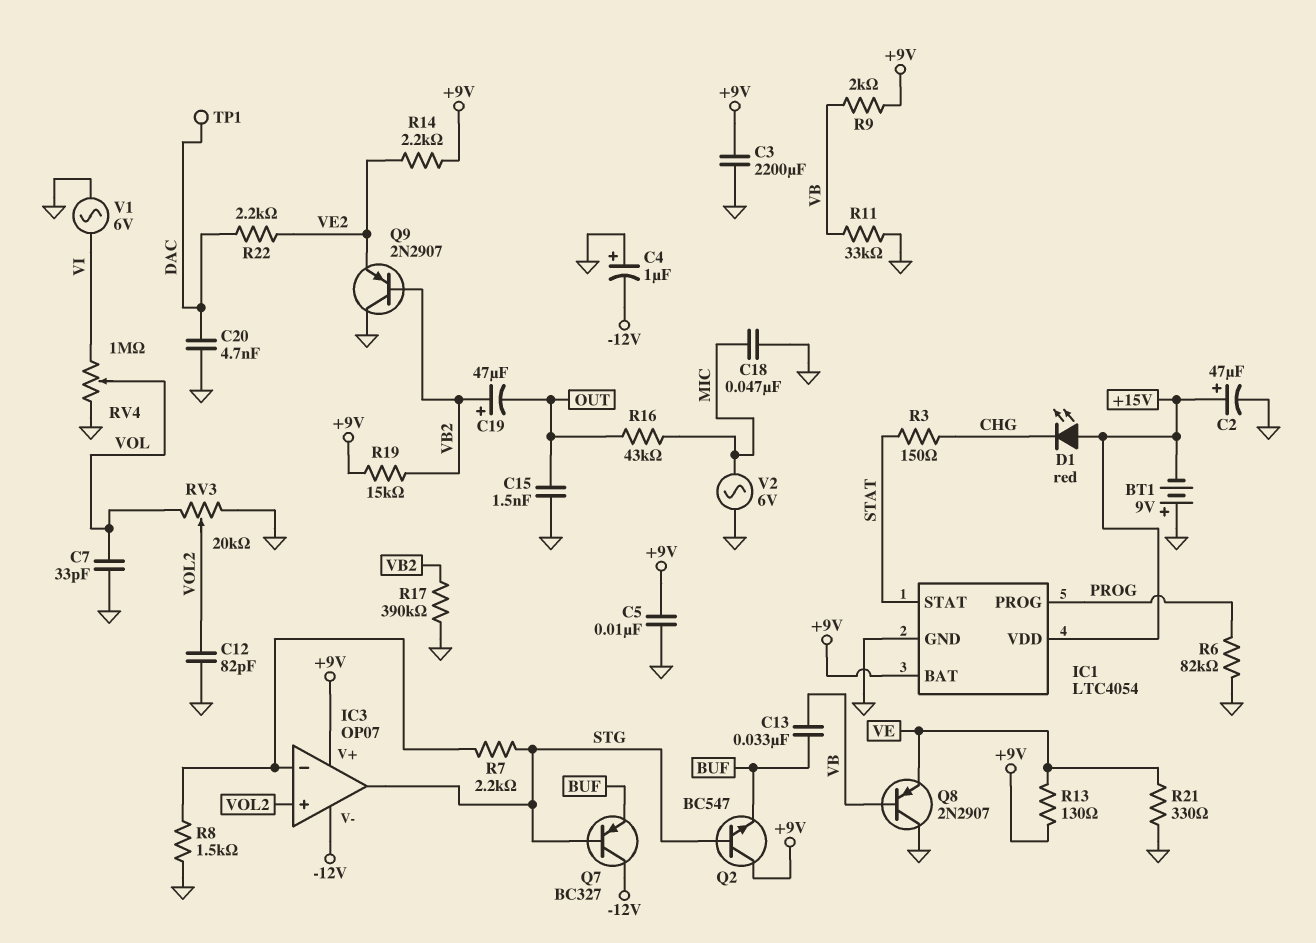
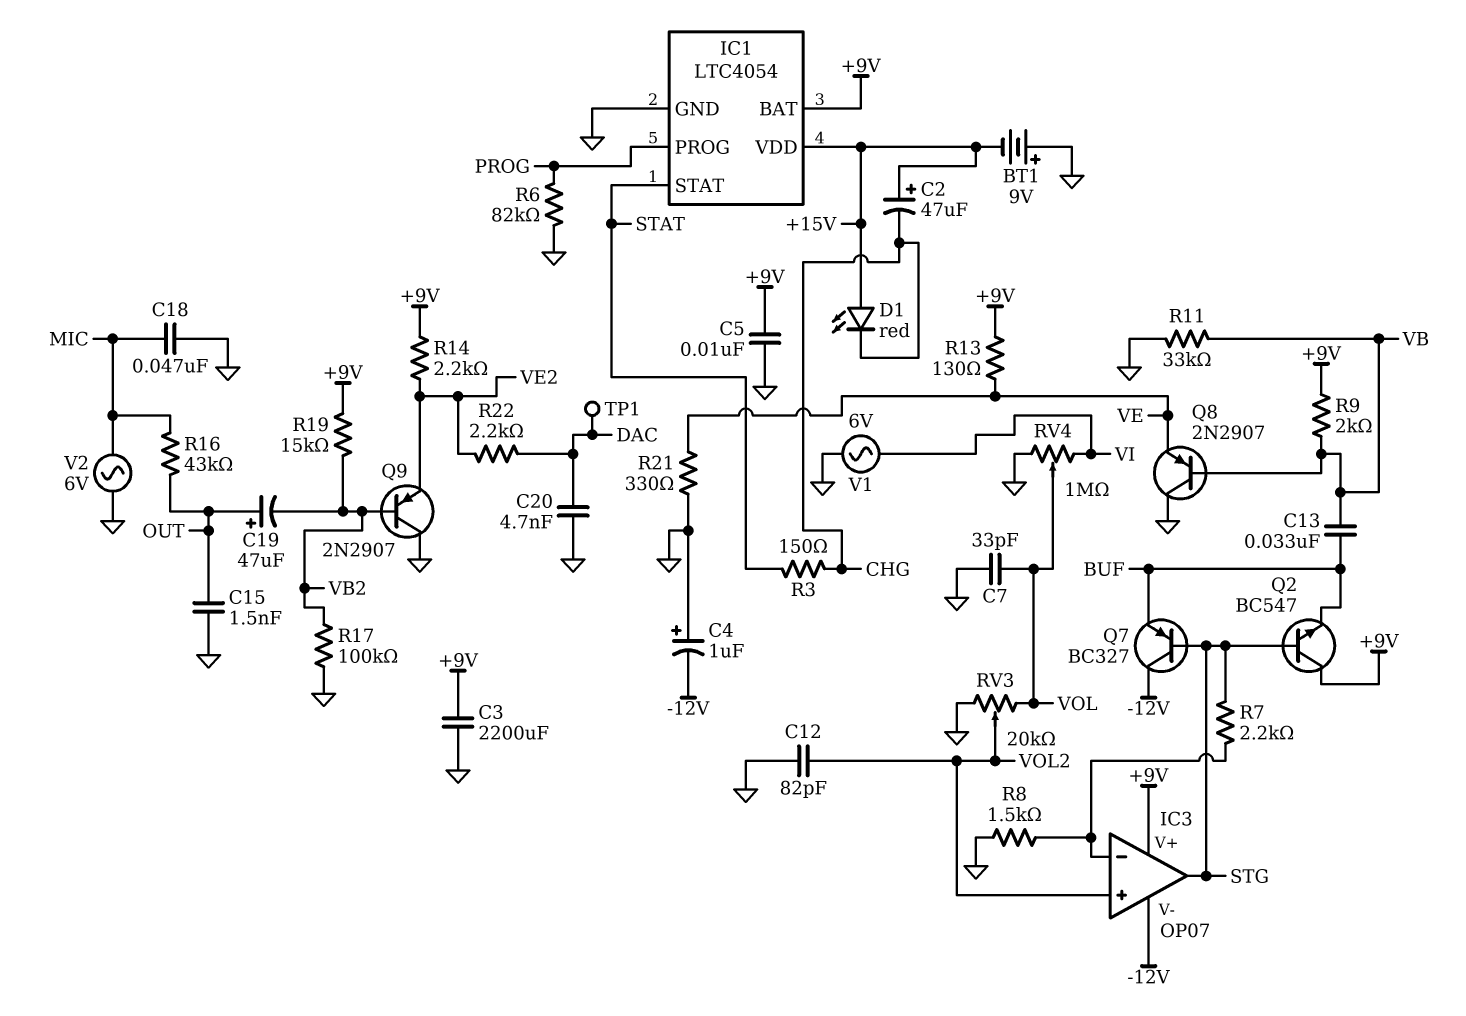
C2: 47uF (plus +15V, minus GND) -> 47uF (plus +15V, minus CHG)
C19: 47uF (plus VB2, minus OUT) -> 47uF (plus OUT, minus VB2)
R17: 390k (GND, VB2) -> 100k (GND, VB2)

